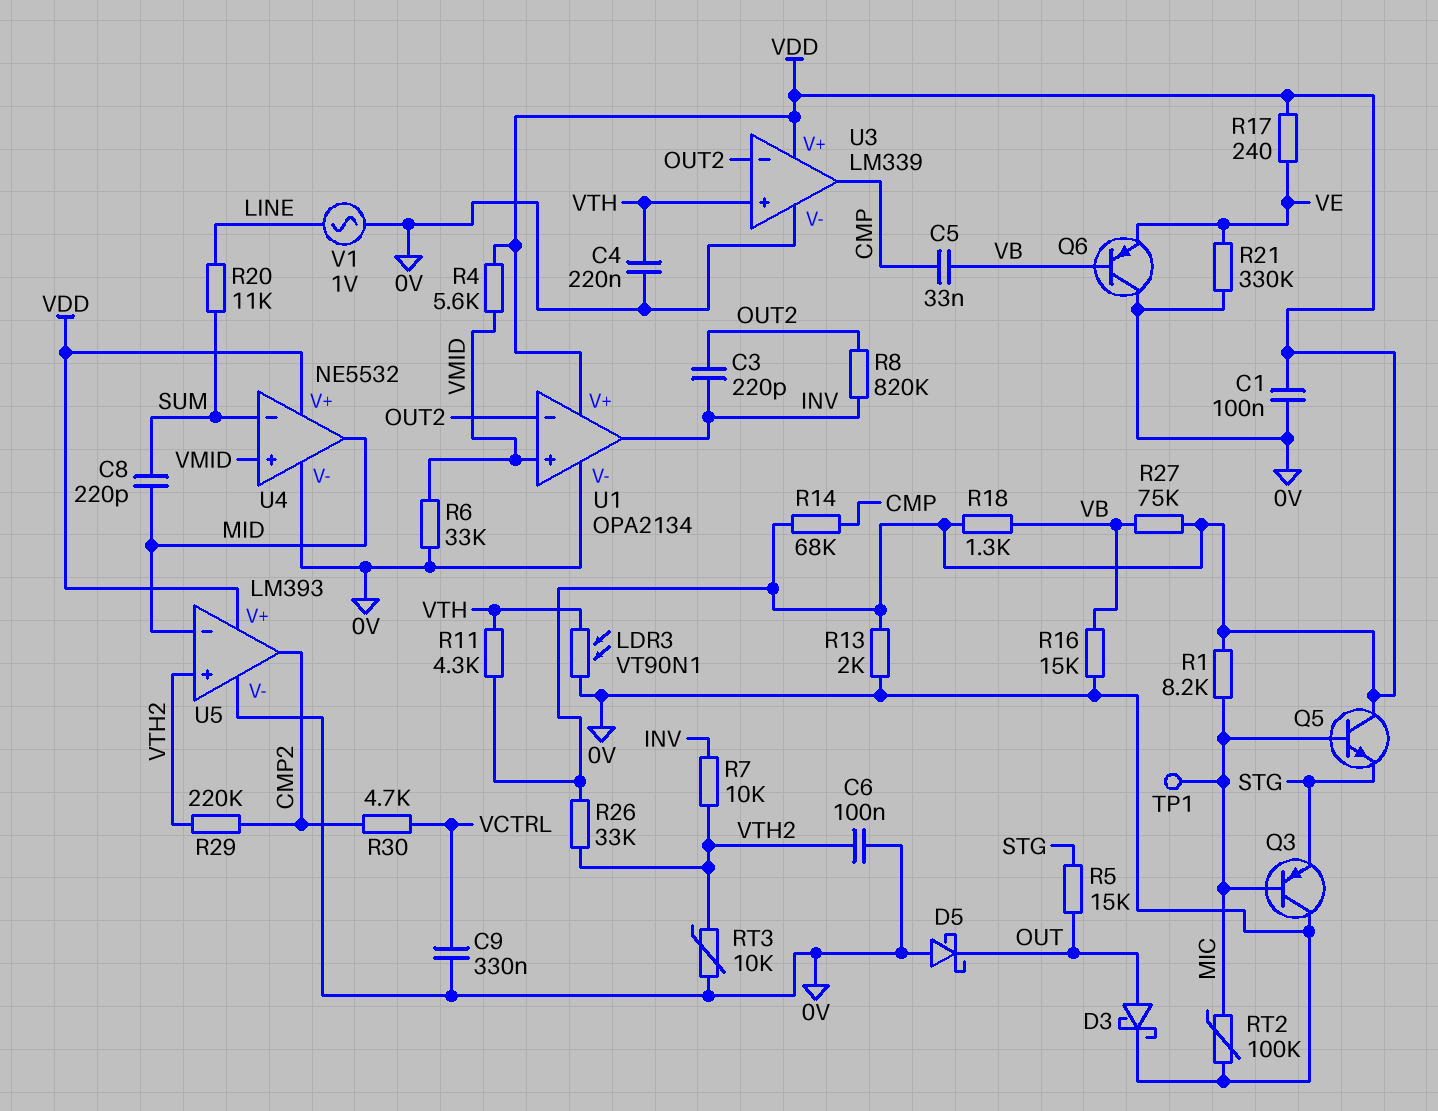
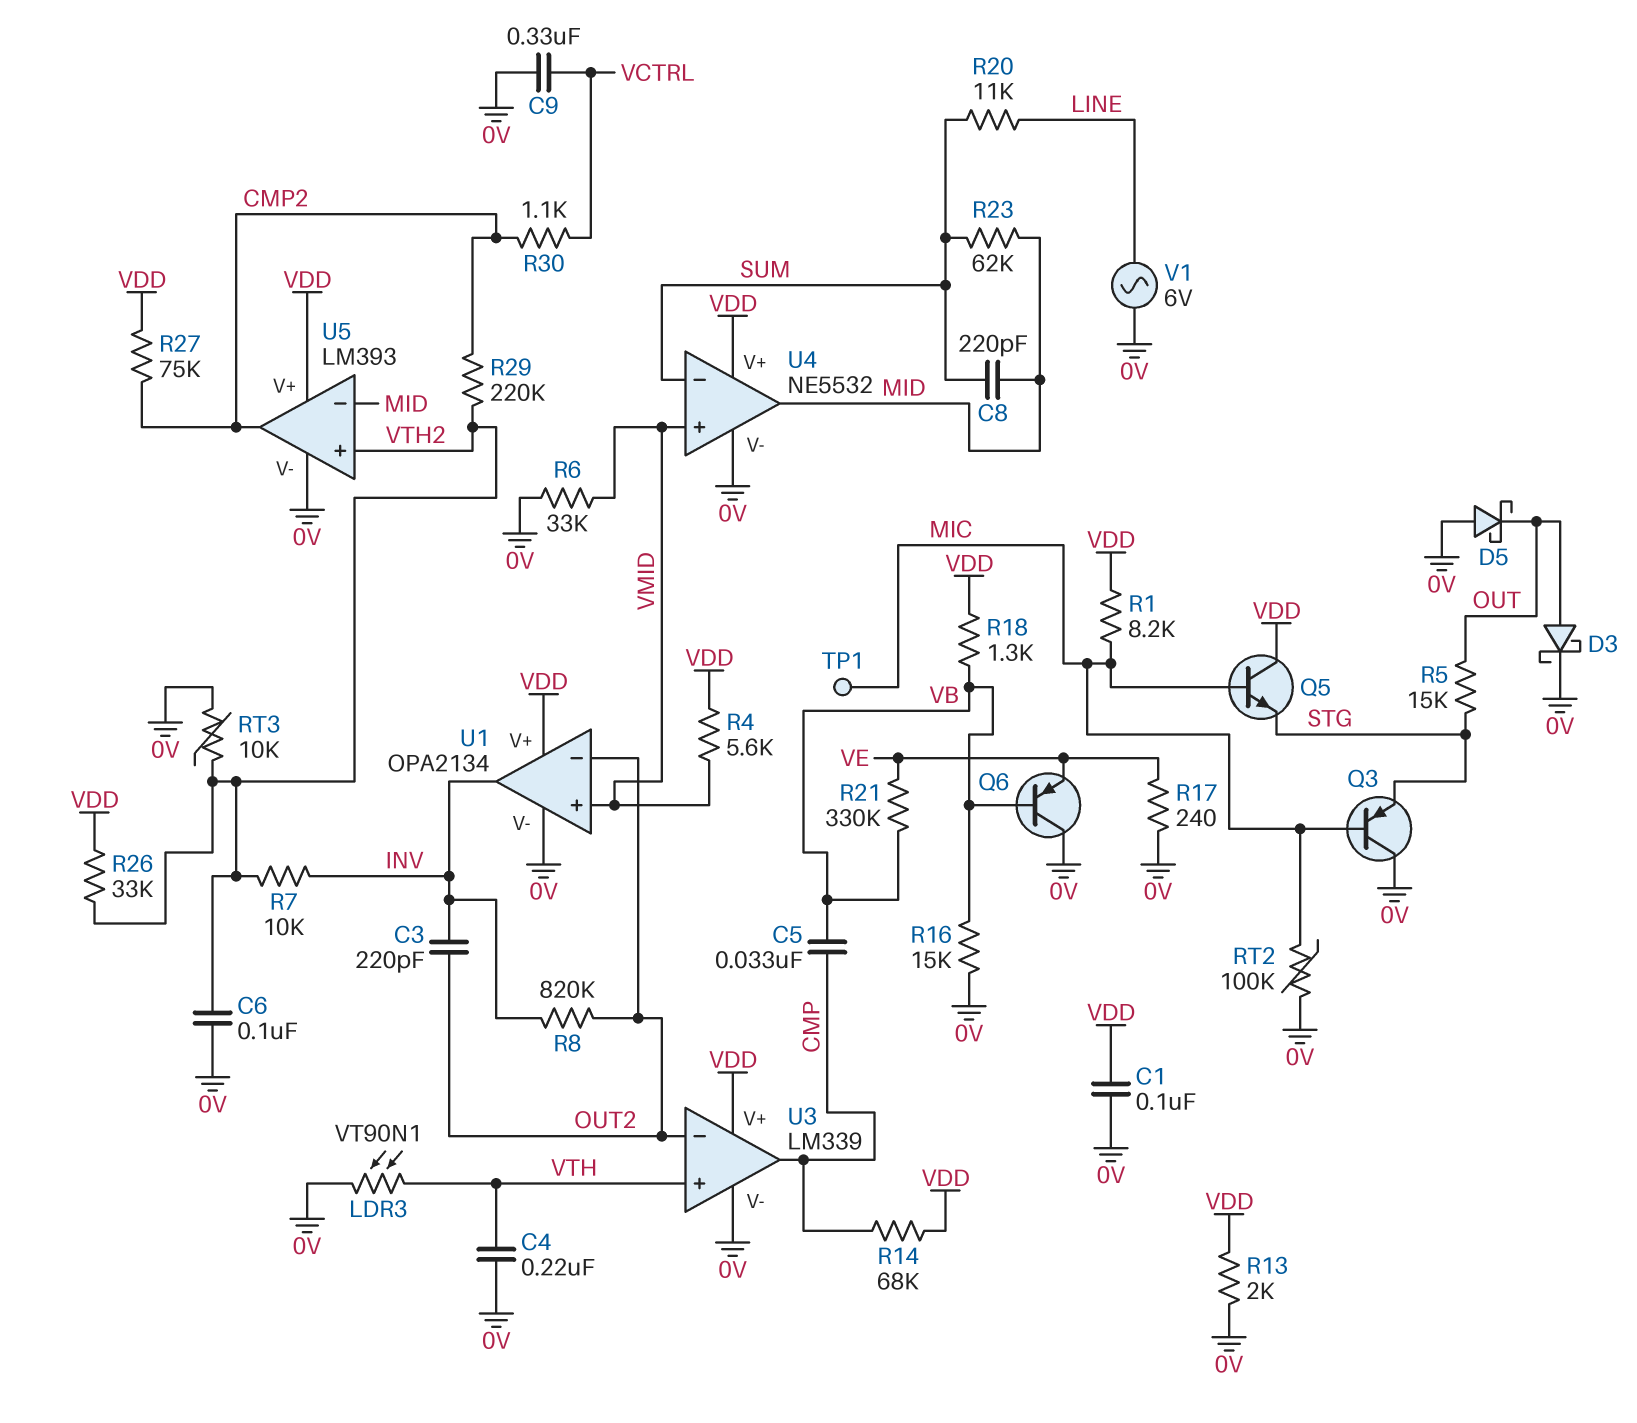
R11: 4.3k (VDD, VTH) -> none
R17: 240 (VDD, VE) -> 240 (0V, VE)
R21: 330k (0V, VE) -> 330k (VB, VE)
R23: none -> 62k (MID, SUM)
R27: 75k (VB, VDD) -> 75k (CMP2, VDD)
R30: 4.7k (CMP2, VCTRL) -> 1.1k (CMP2, VCTRL)
V1: AC 1V (0V, LINE) -> AC 6V (0V, LINE)

